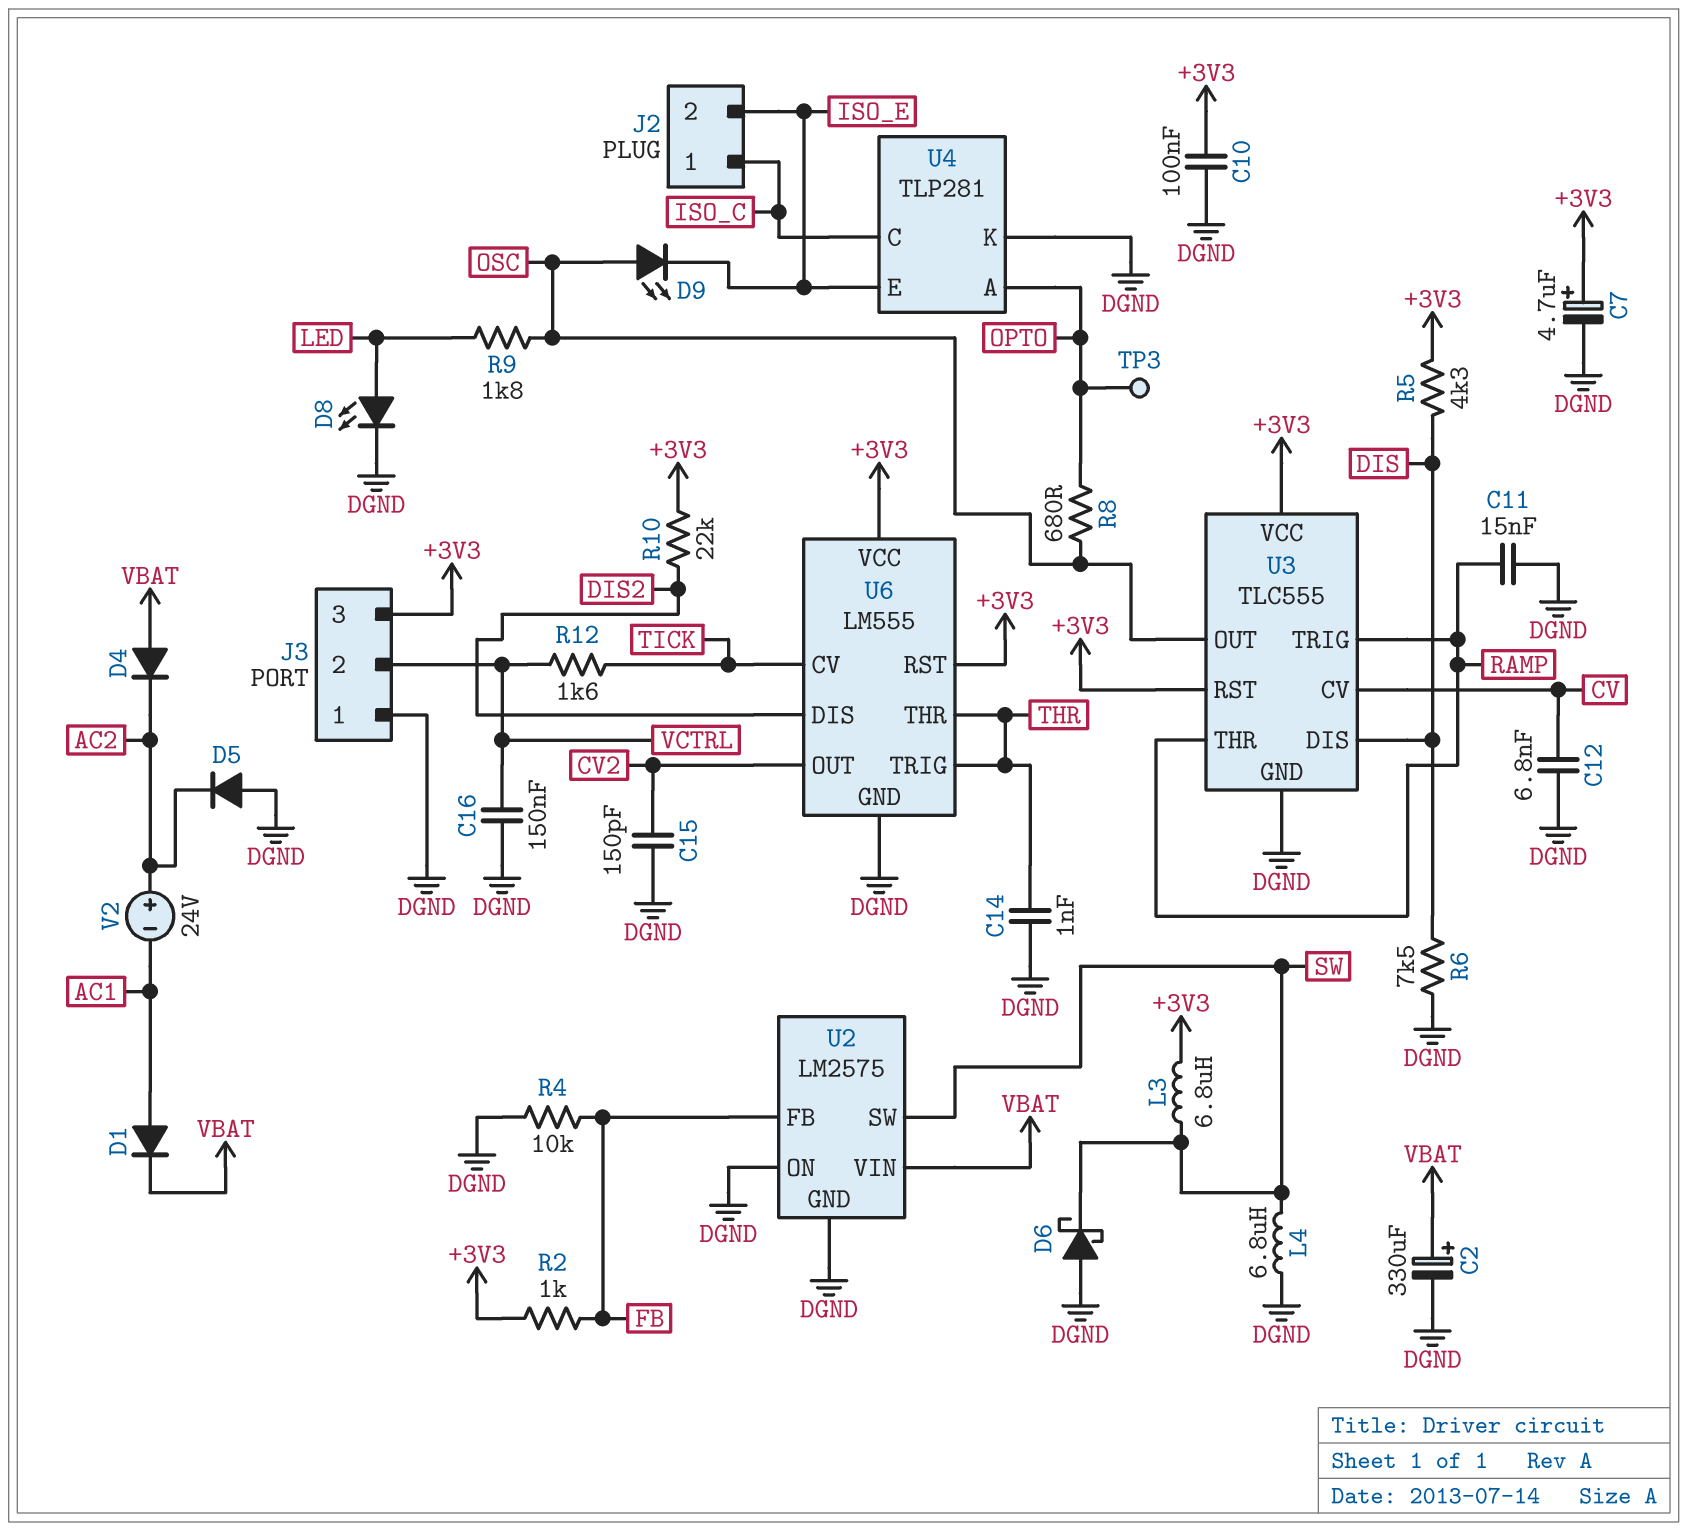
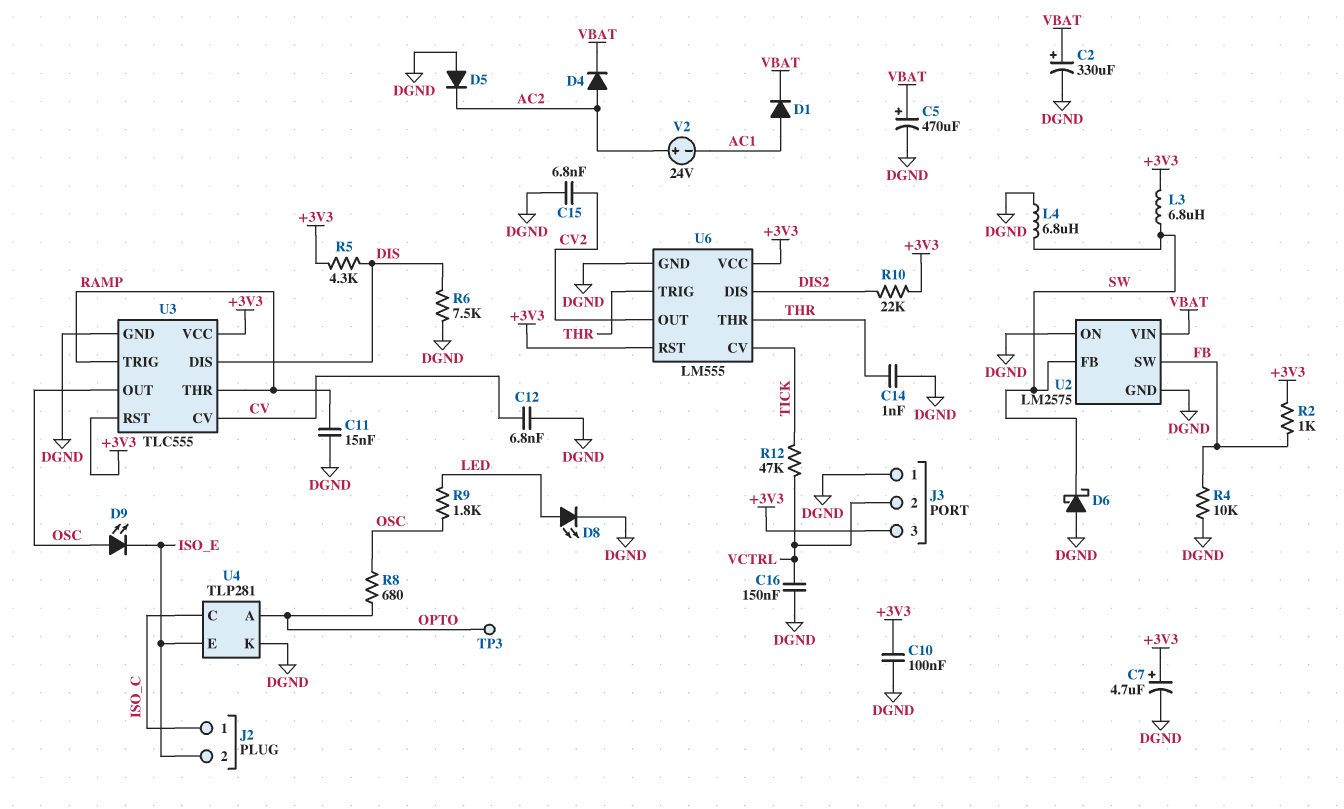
C5: none -> 470uF (plus VBAT, minus DGND)
C15: 150pF (CV2, DGND) -> 6.8nF (CV2, DGND)
D4: diode (A VBAT, K AC2) -> diode (A AC2, K VBAT)
R12: 1.6k (TICK, VCTRL) -> 47k (TICK, VCTRL)
U2 pin FB: FB -> SW
U2 pin SW: SW -> FB

